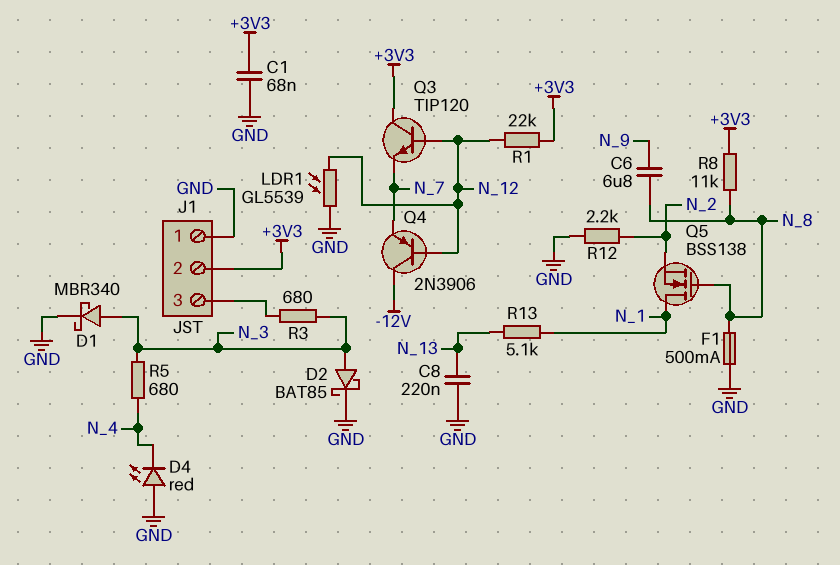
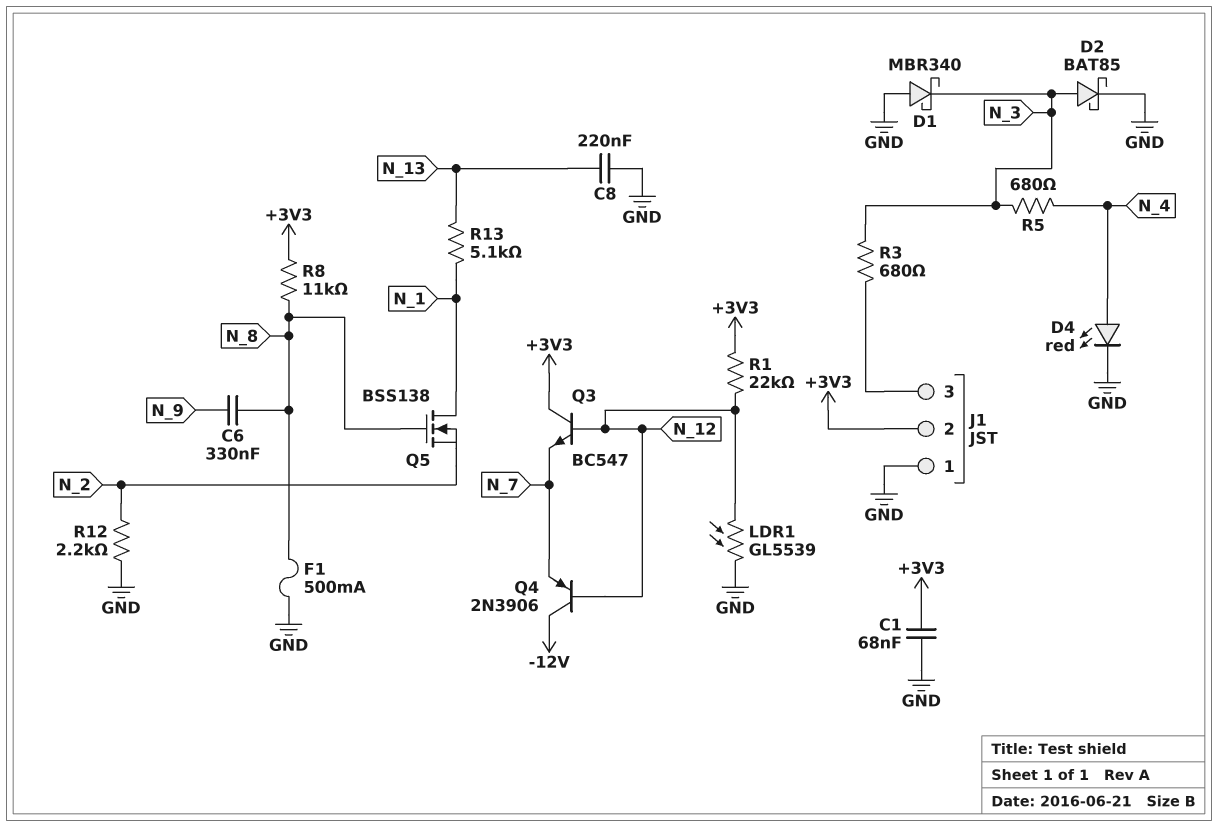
C6: 6.8uF (N_8, N_9) -> 330nF (N_8, N_9)
D1: schottky MBR340 (A N_3, K GND) -> schottky MBR340 (A GND, K N_3)
D4: LED red (A GND, K N_4) -> LED red (A N_4, K GND)
Q3: NPN TIP120 (B N_12, C +3V3, E N_7) -> NPN BC547 (B N_12, C +3V3, E N_7)

